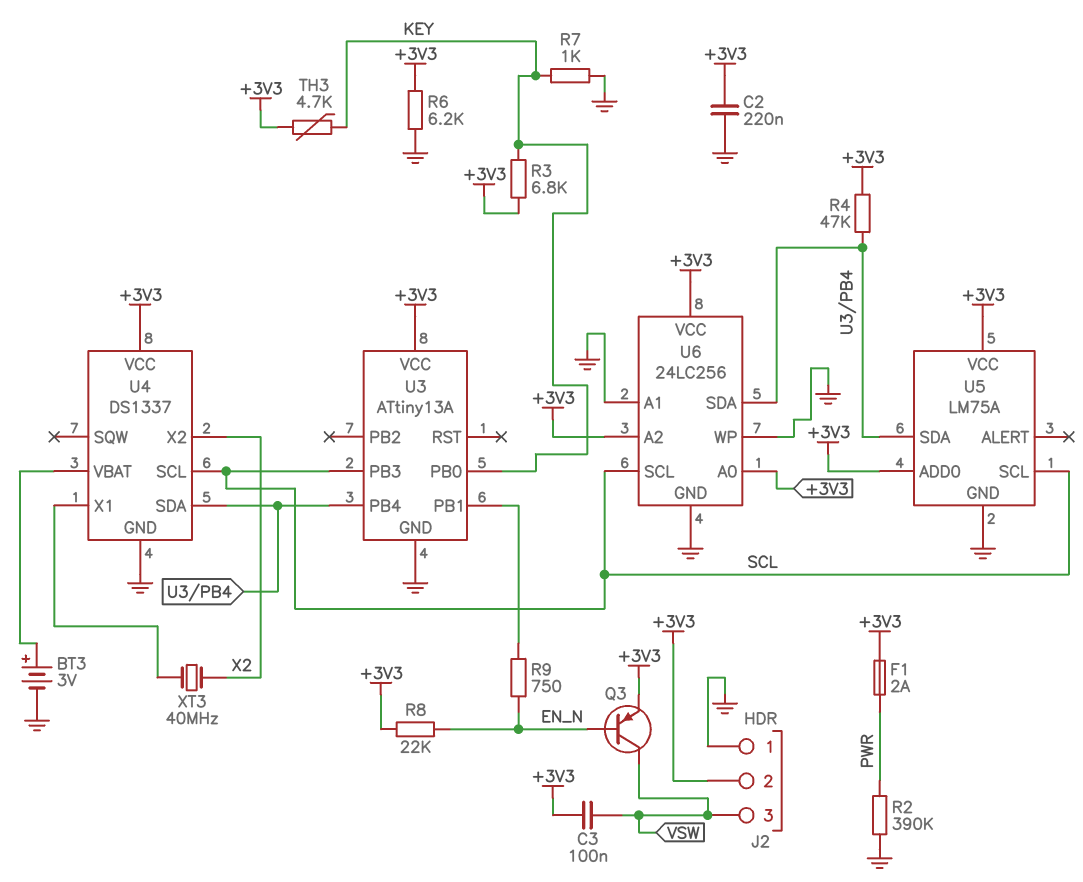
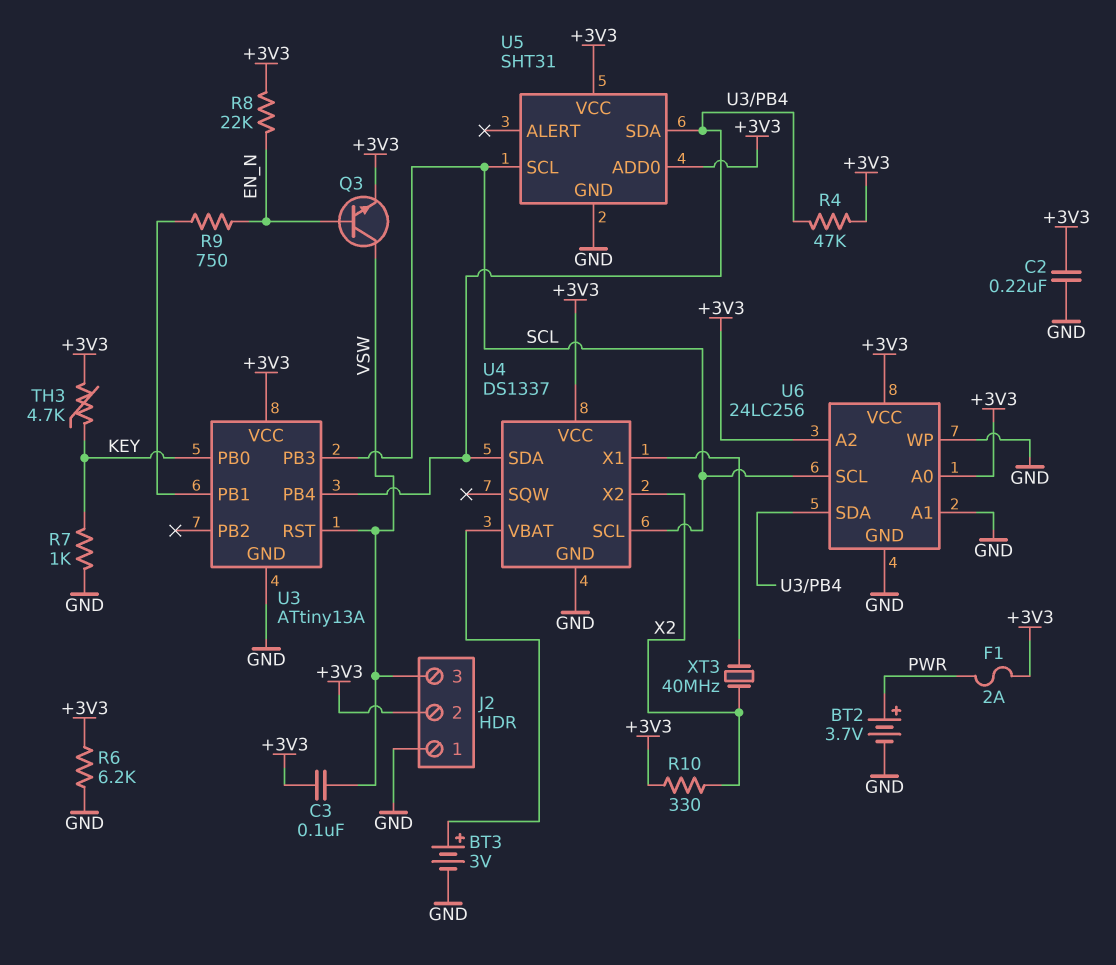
BT2: none -> 3.7V (plus PWR, minus GND)
Q3: PNP (B EN_N, C VSW, E +3V3) -> NPN (B EN_N, C VSW, E +3V3)
R2: 390k (GND, PWR) -> none
R3: 6.8k (+3V3, KEY) -> none
R10: none -> 330 (+3V3, X2)
U3 pin RST: none -> VSW
U5: LM75A -> SHT31

